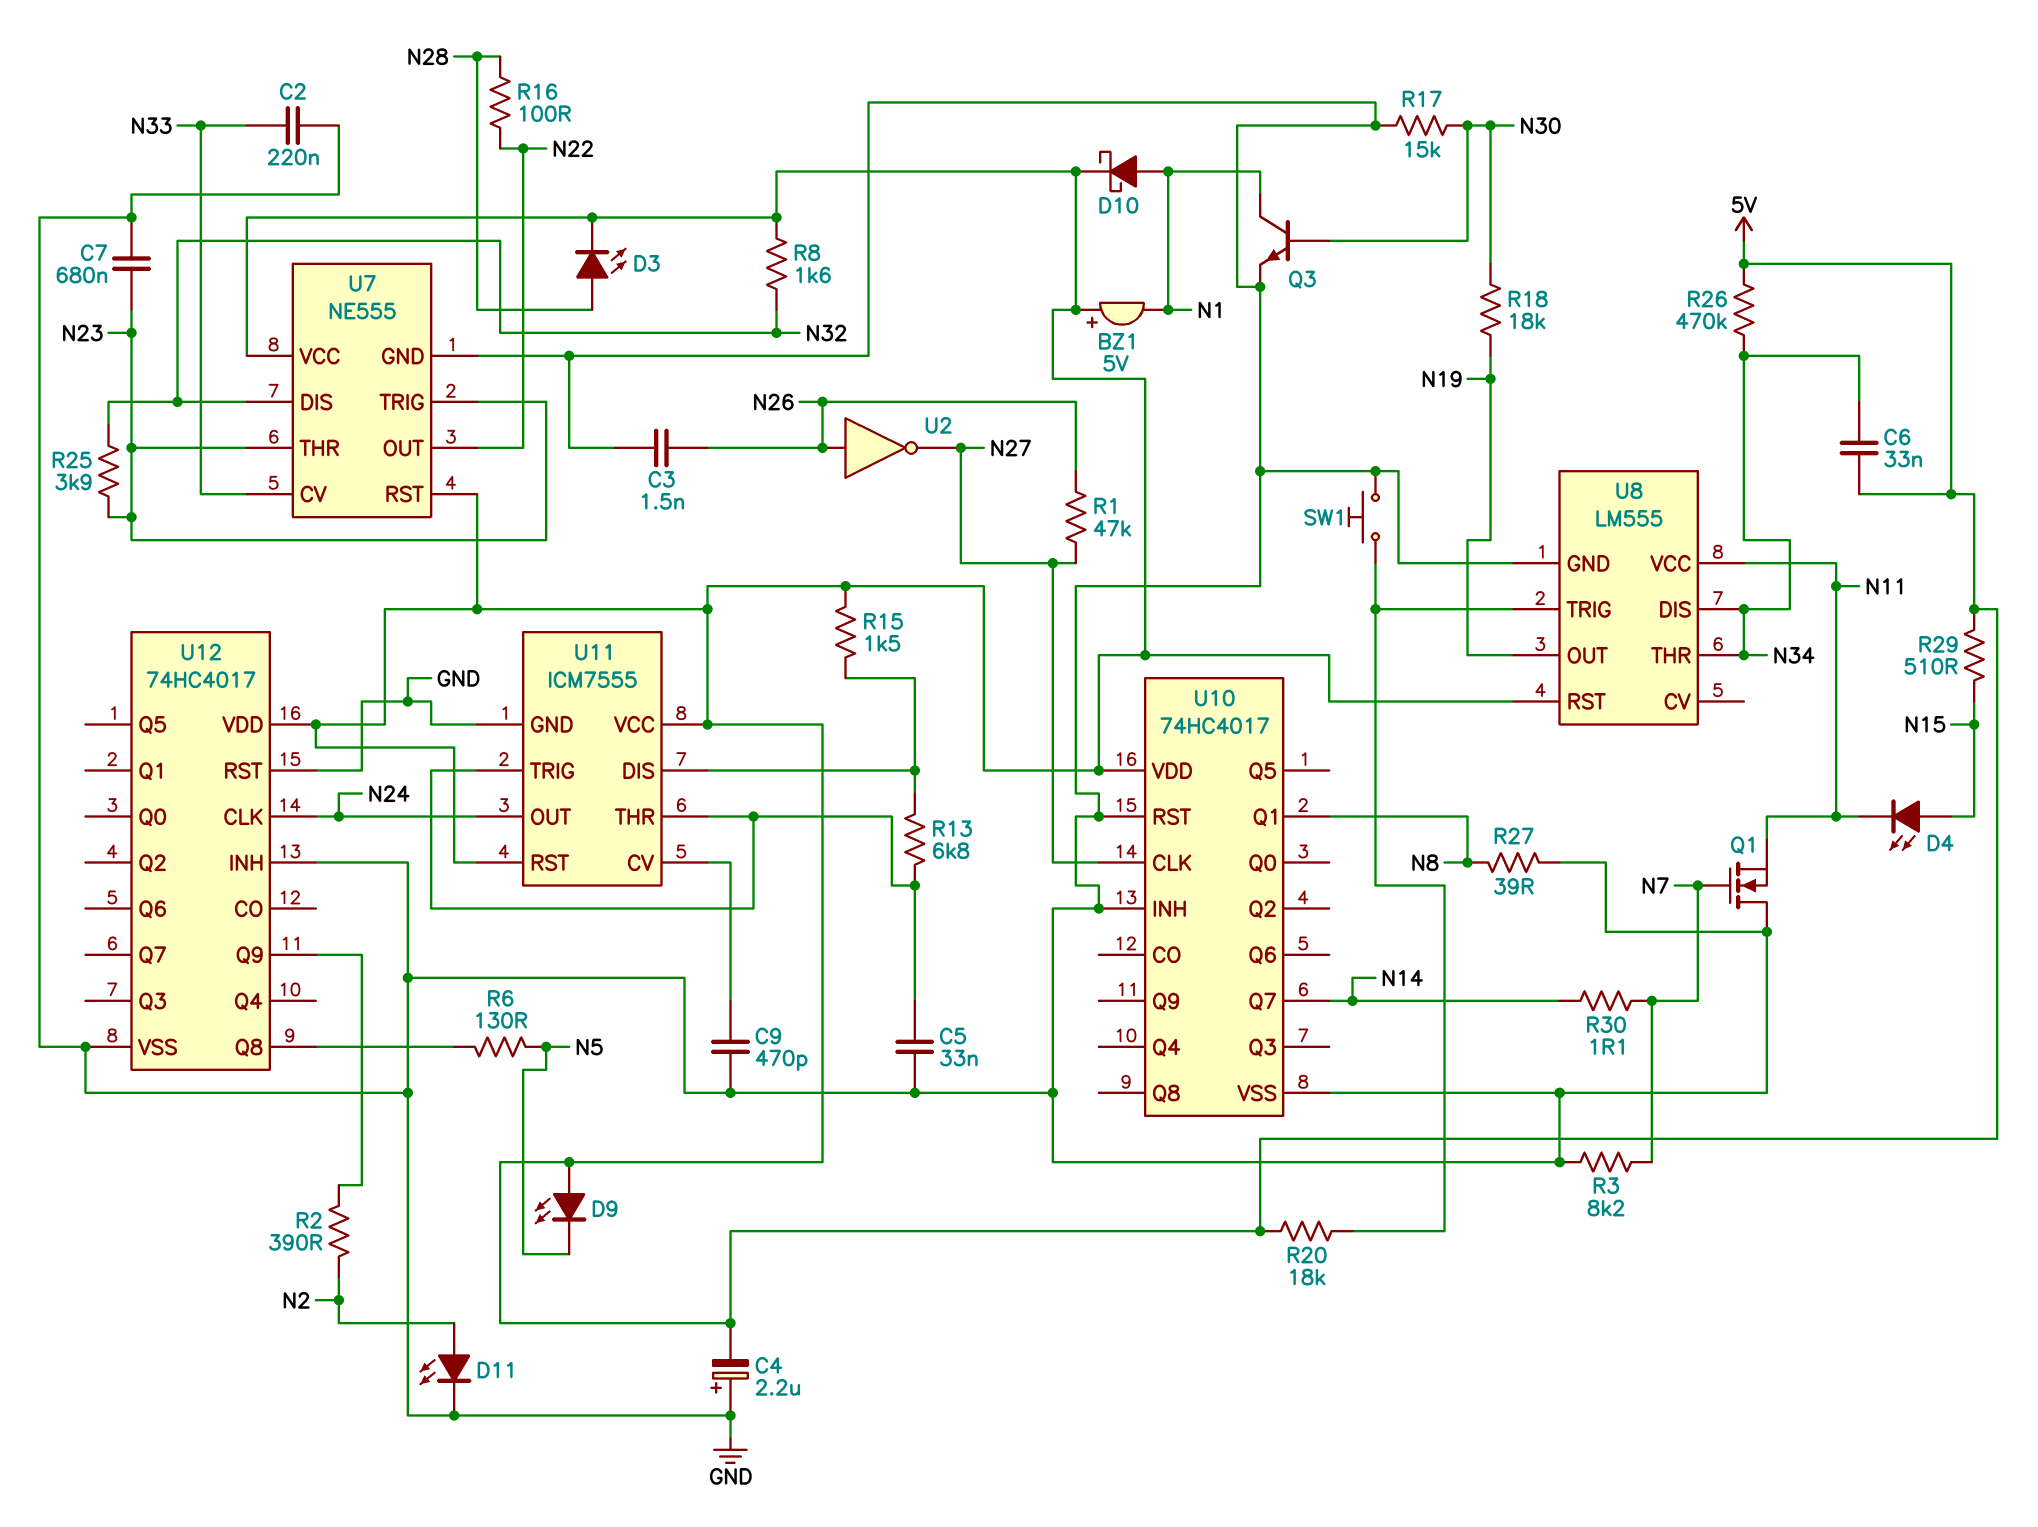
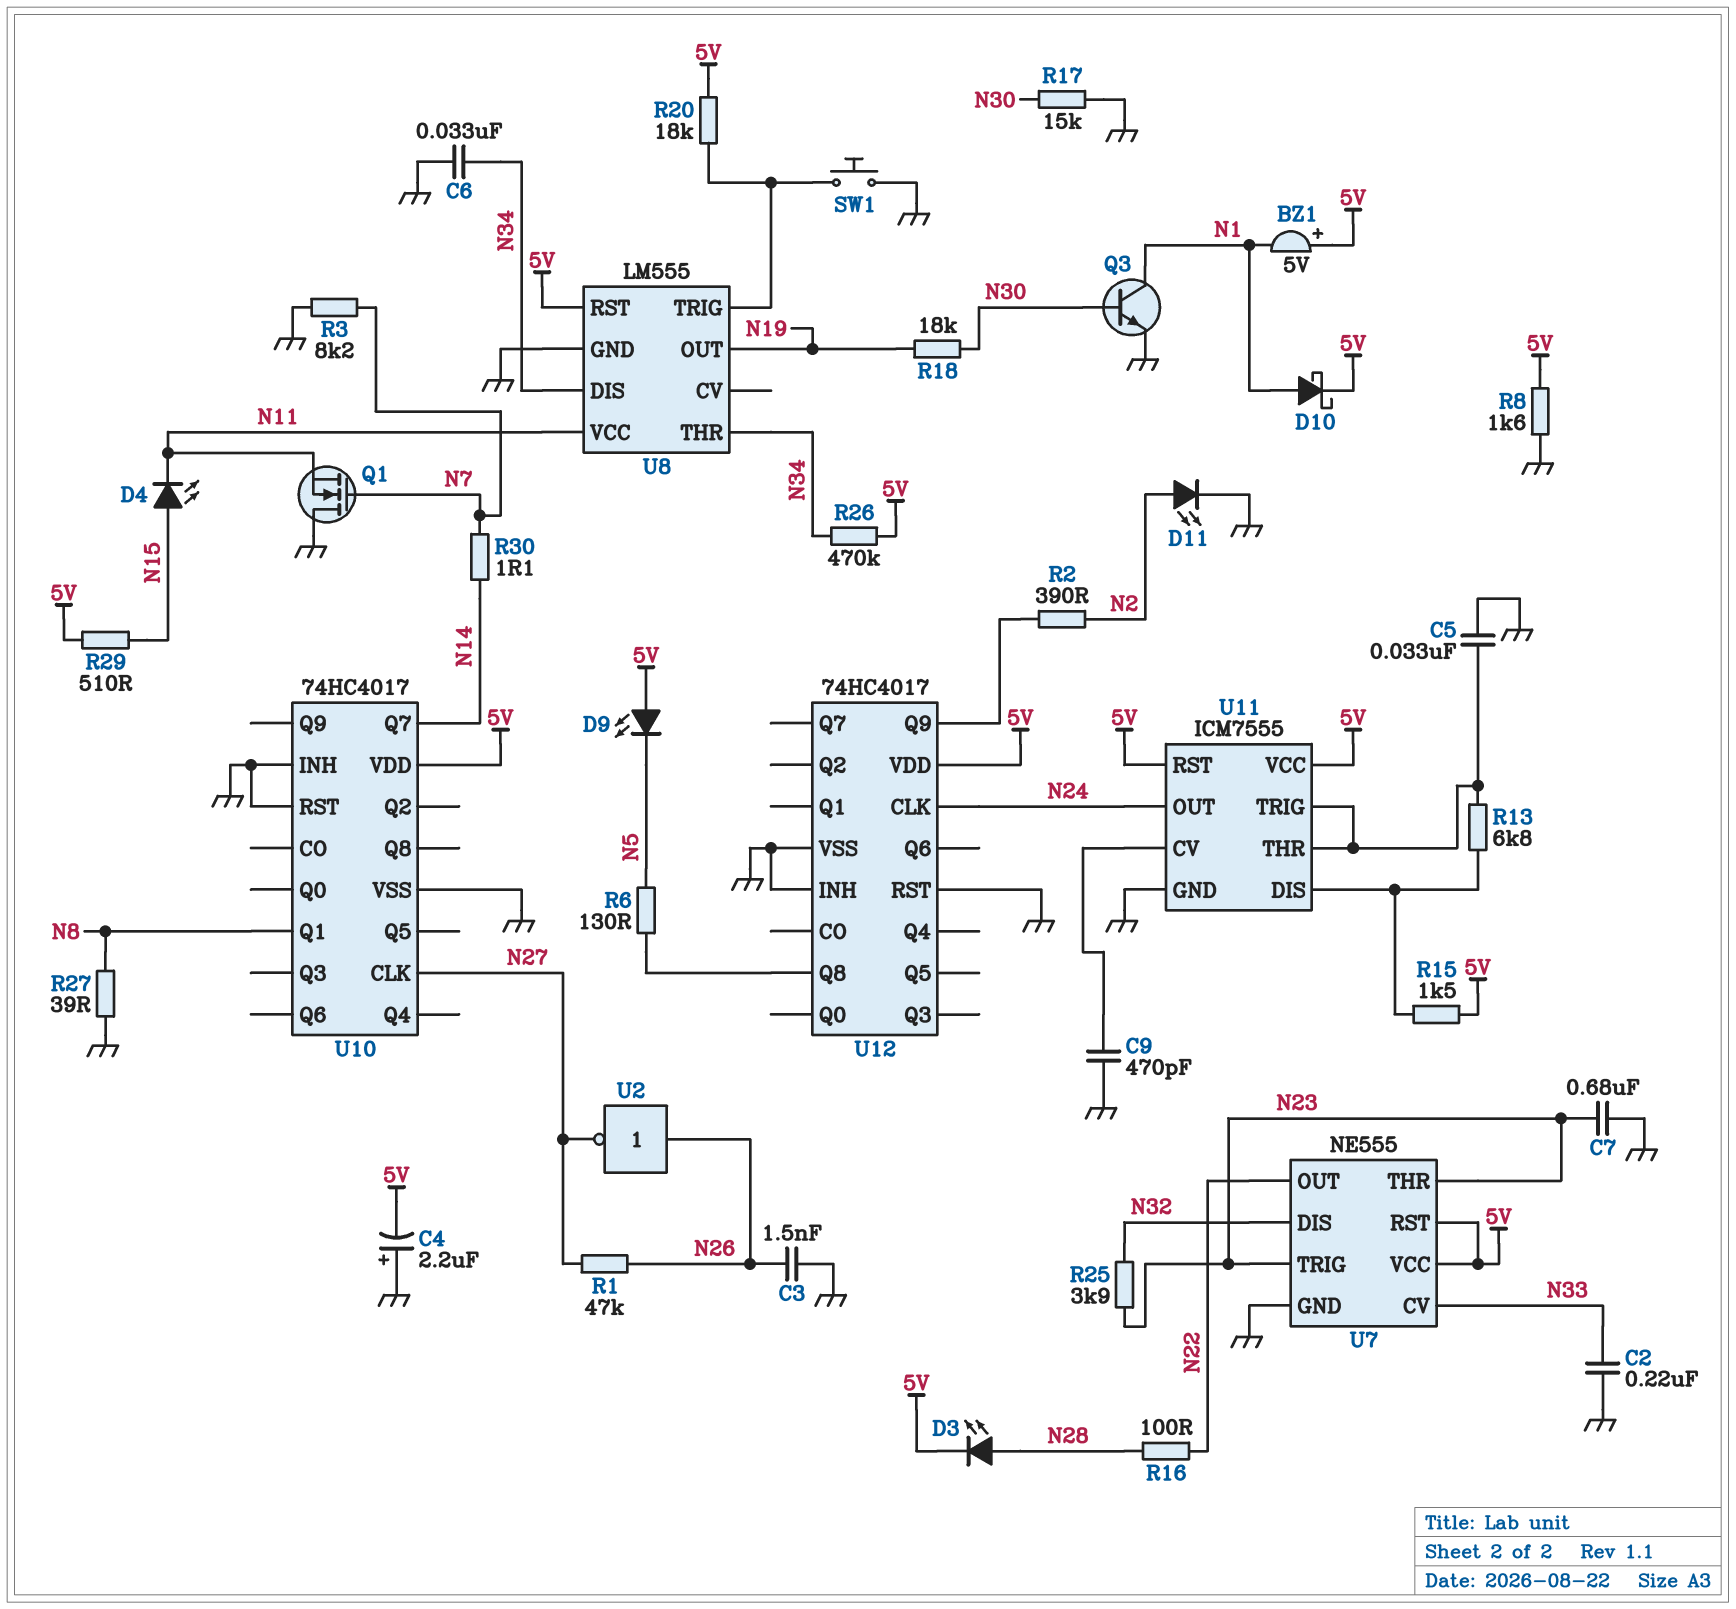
C6: 33nF (5V, N34) -> 33nF (GND, N34)
R8: 1.6k (5V, N32) -> 1.6k (5V, GND)

